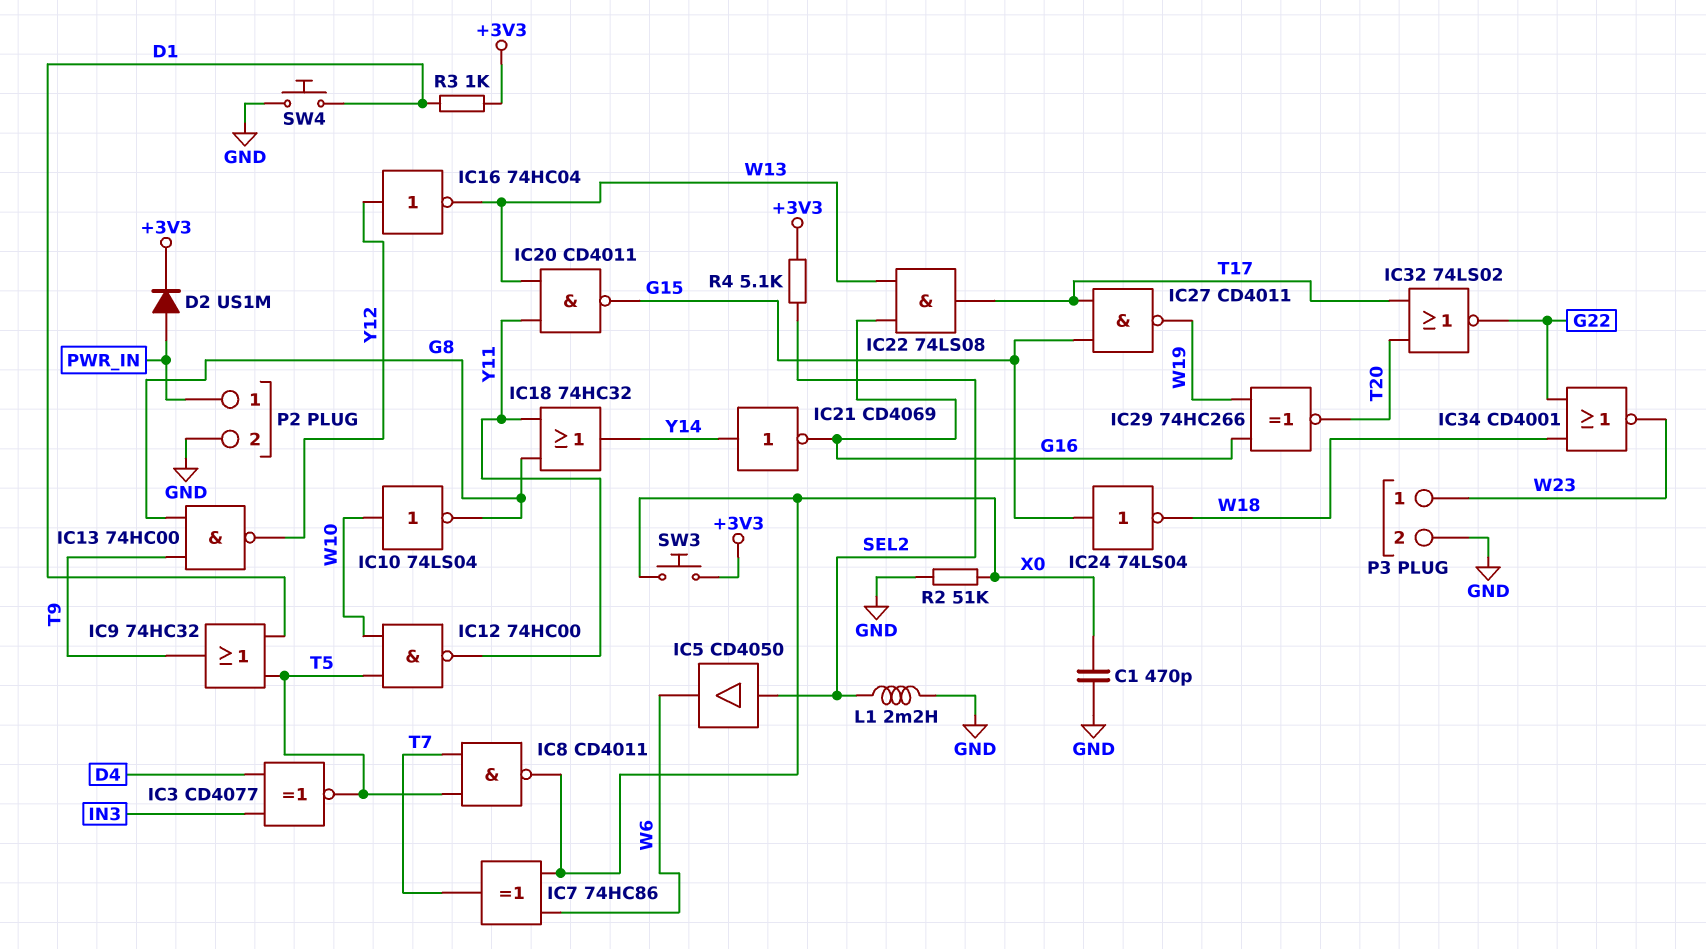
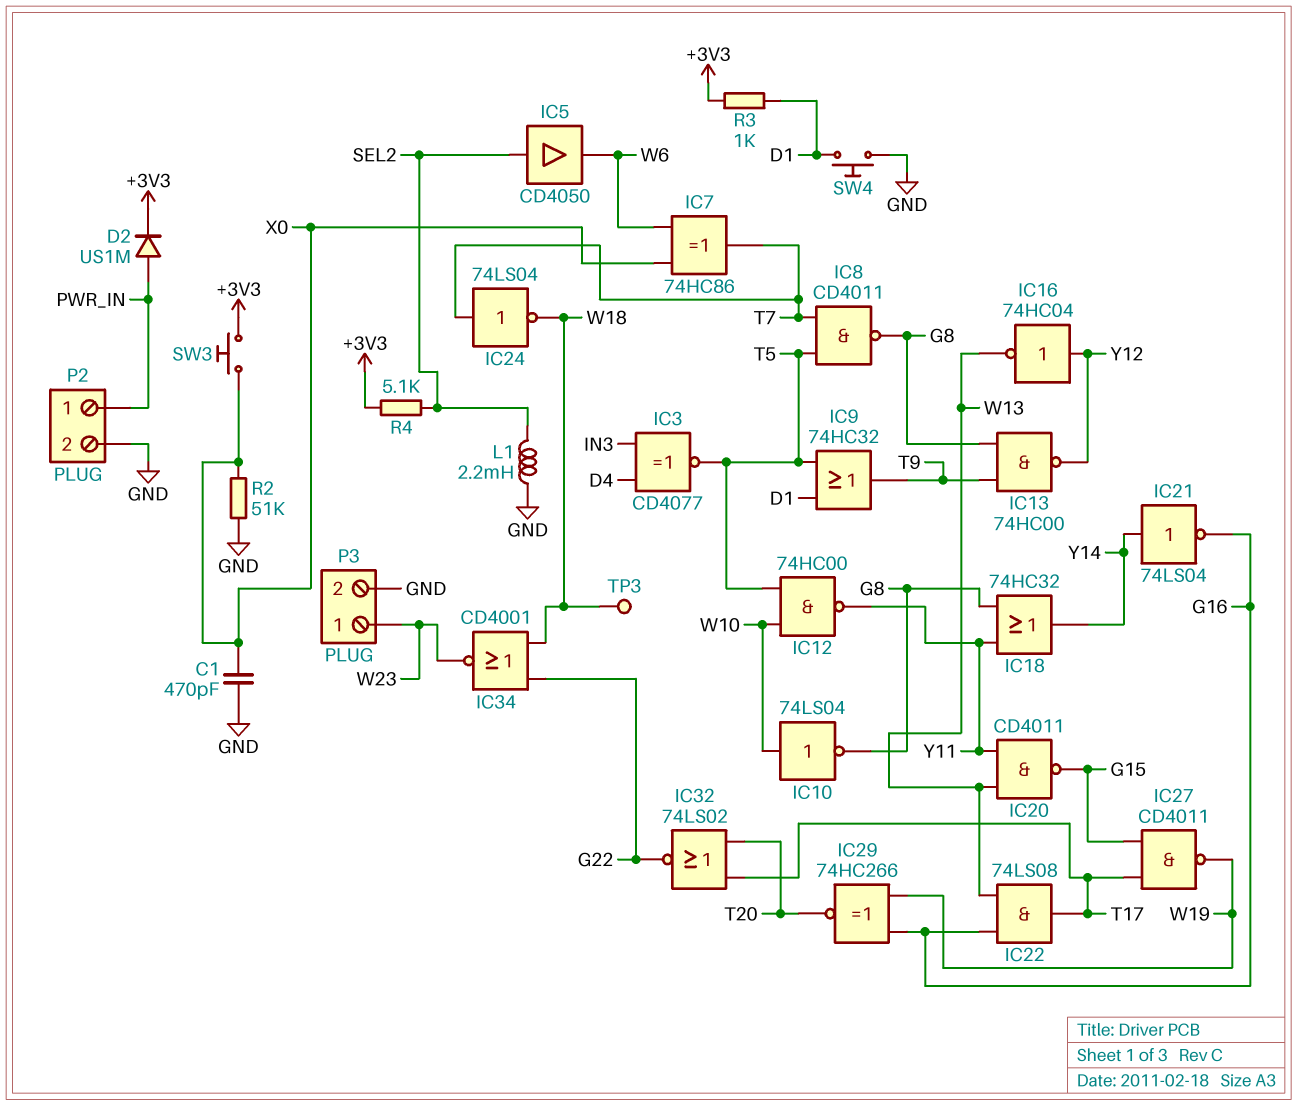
IC8: NAND CD4011 (in T5, in T7, out X0) -> NAND CD4011 (in T5, in T7, out G8)
IC21: NOT CD4069 (in Y14, out G16) -> NOT 74LS04 (in Y14, out G16)
IC24: NOT 74LS04 (in G15, out W18) -> NOT 74LS04 (in T7, out W18)
TP3: none -> test point (W18)

